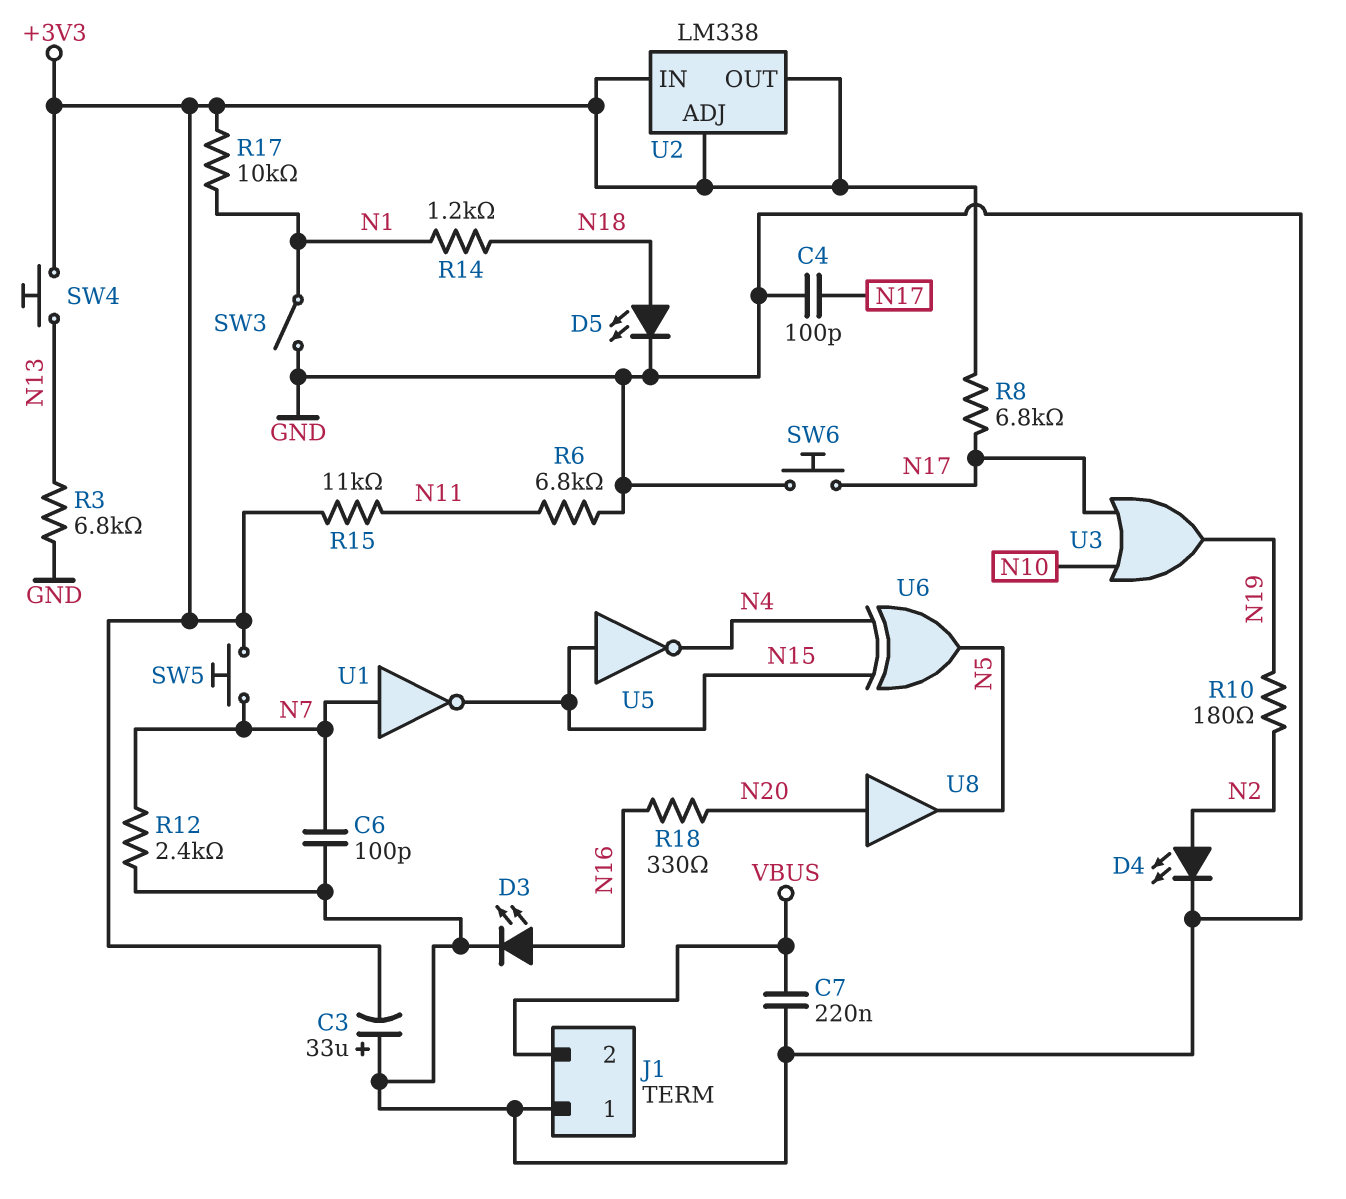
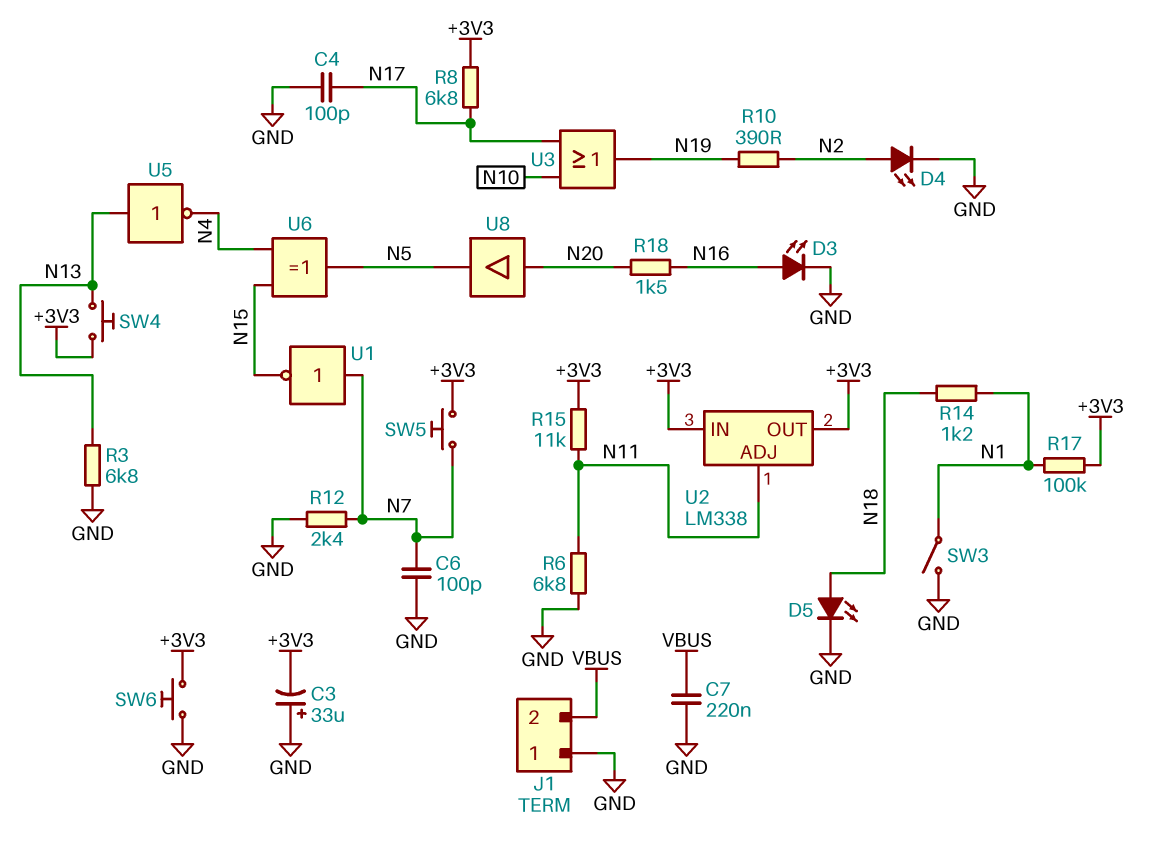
R10: 180 (N2, N19) -> 390 (N2, N19)
R17: 10k (+3V3, N1) -> 100k (+3V3, N1)
R18: 330 (N16, N20) -> 1.5k (N16, N20)
SW6: button (GND, N17) -> button (+3V3, GND)
U2 pin ADJ: +3V3 -> N11
U5: NOT (in N15, out N4) -> NOT (in N13, out N4)

